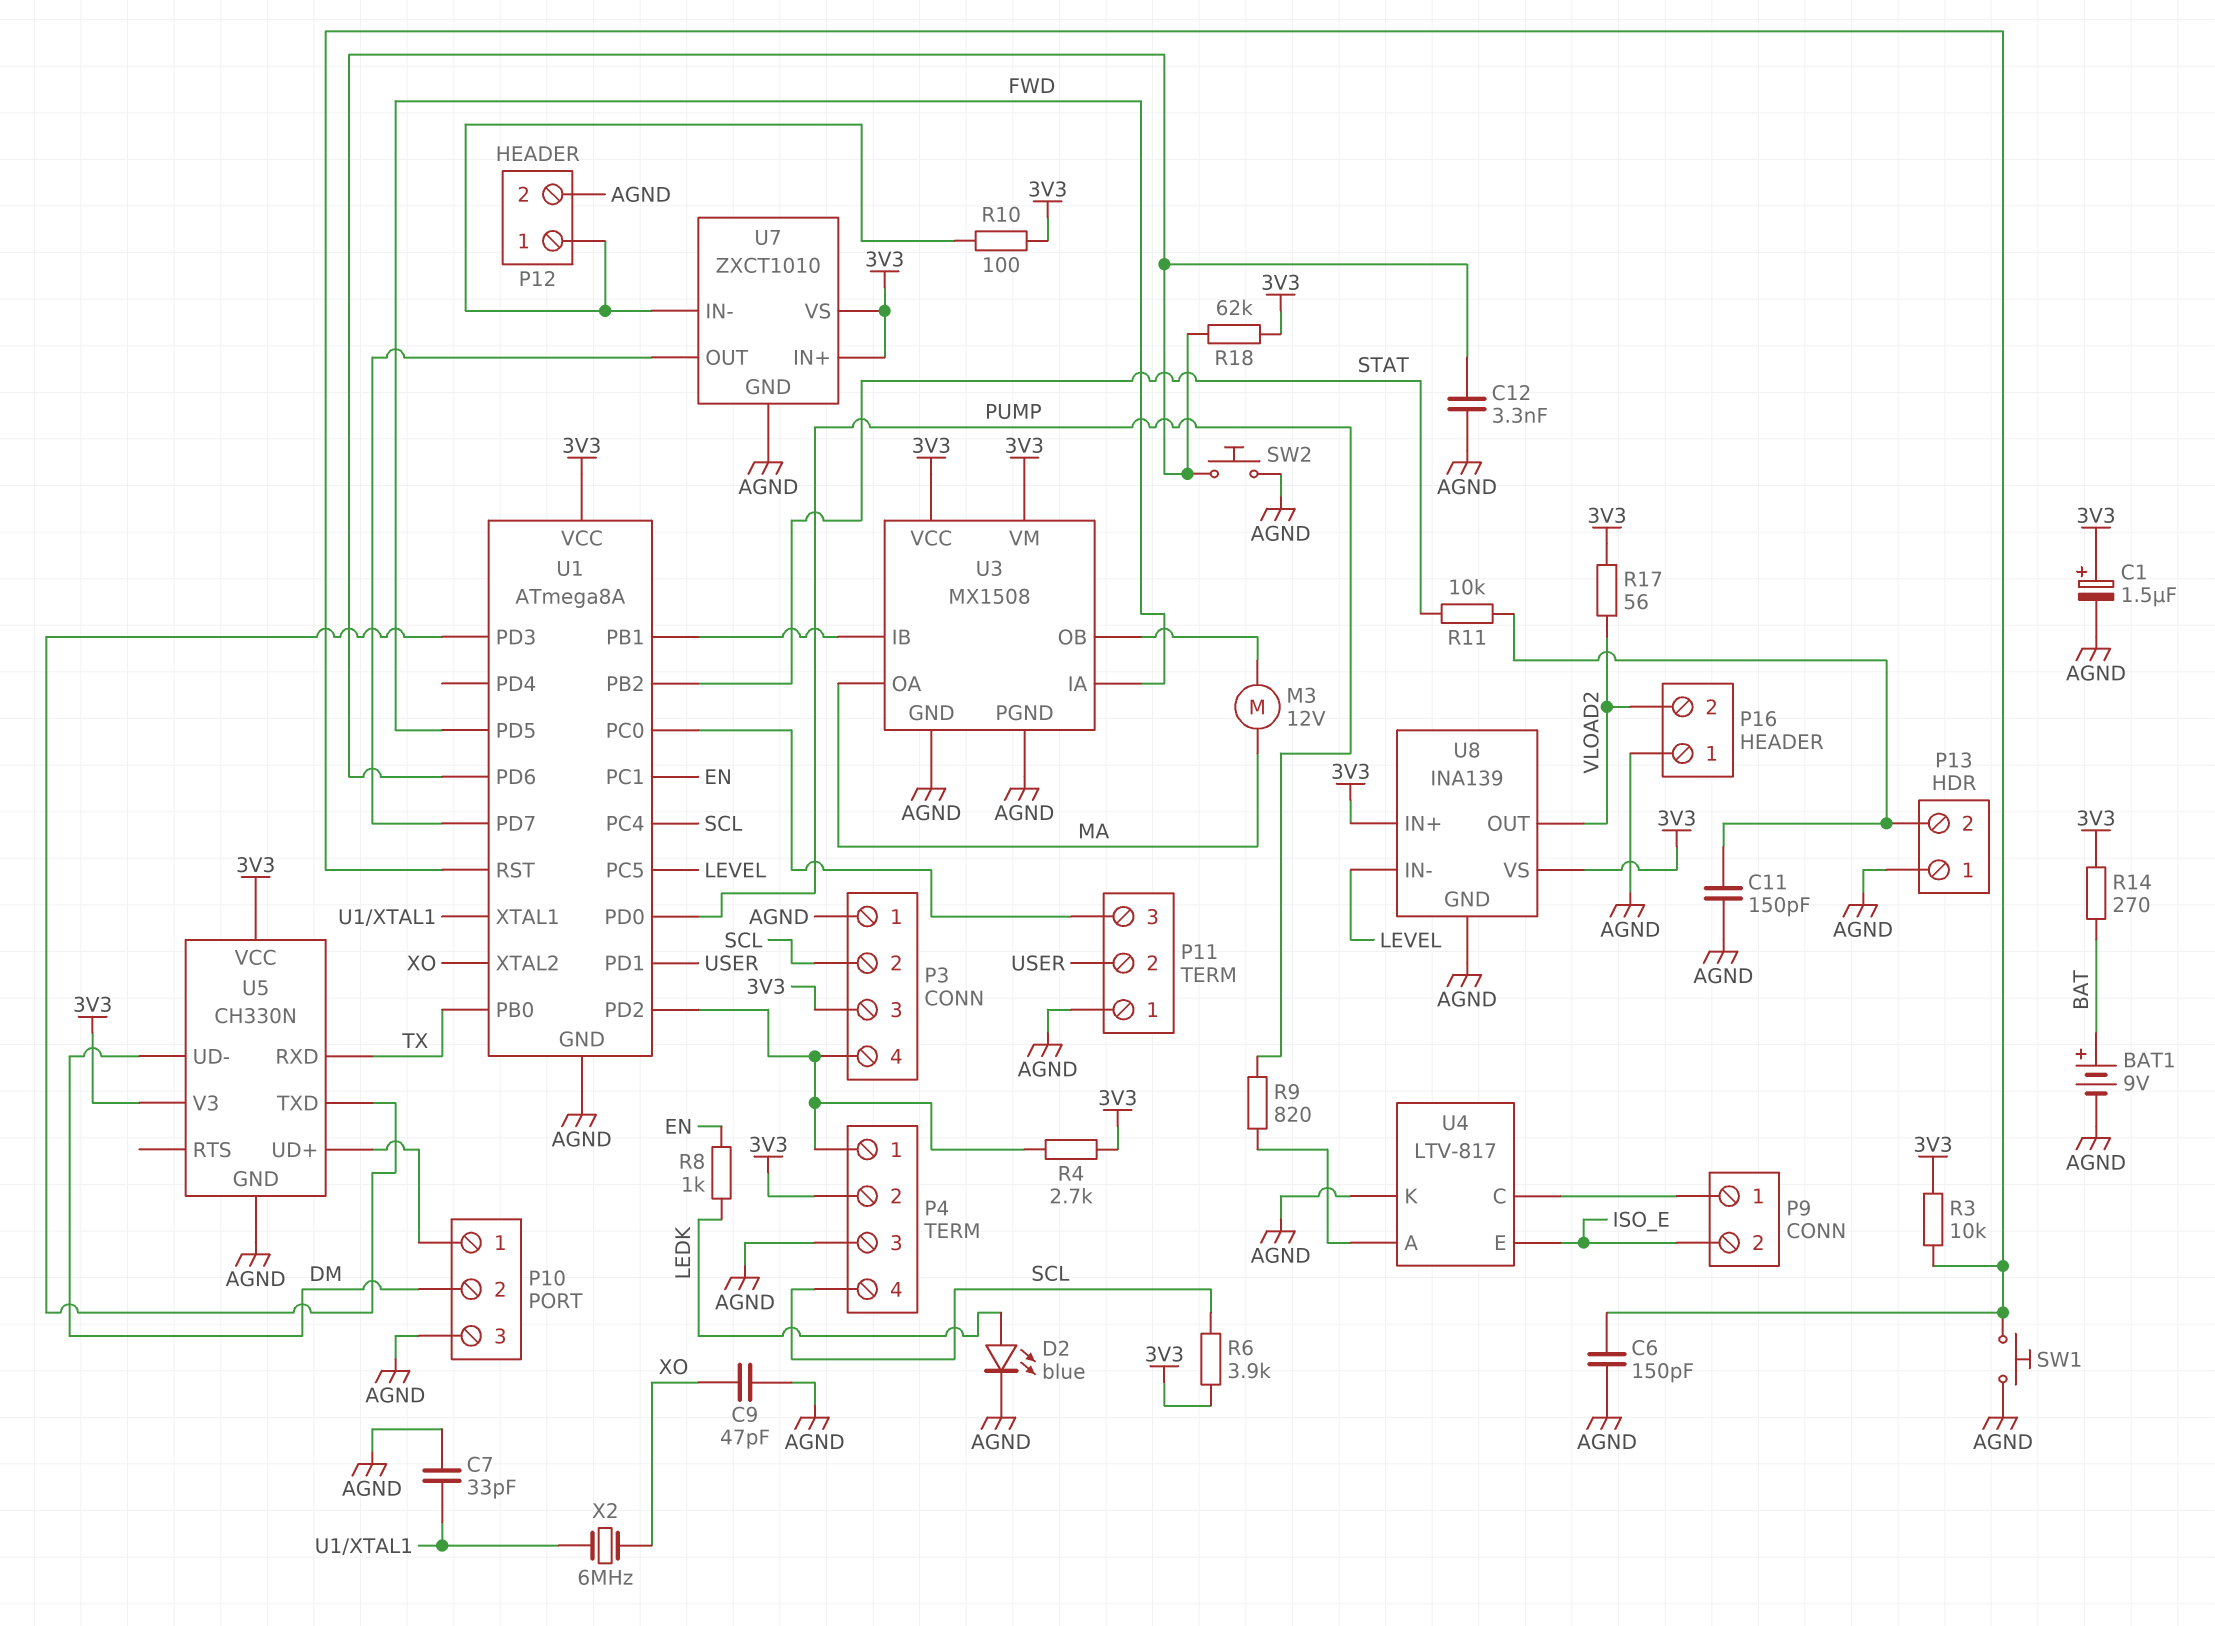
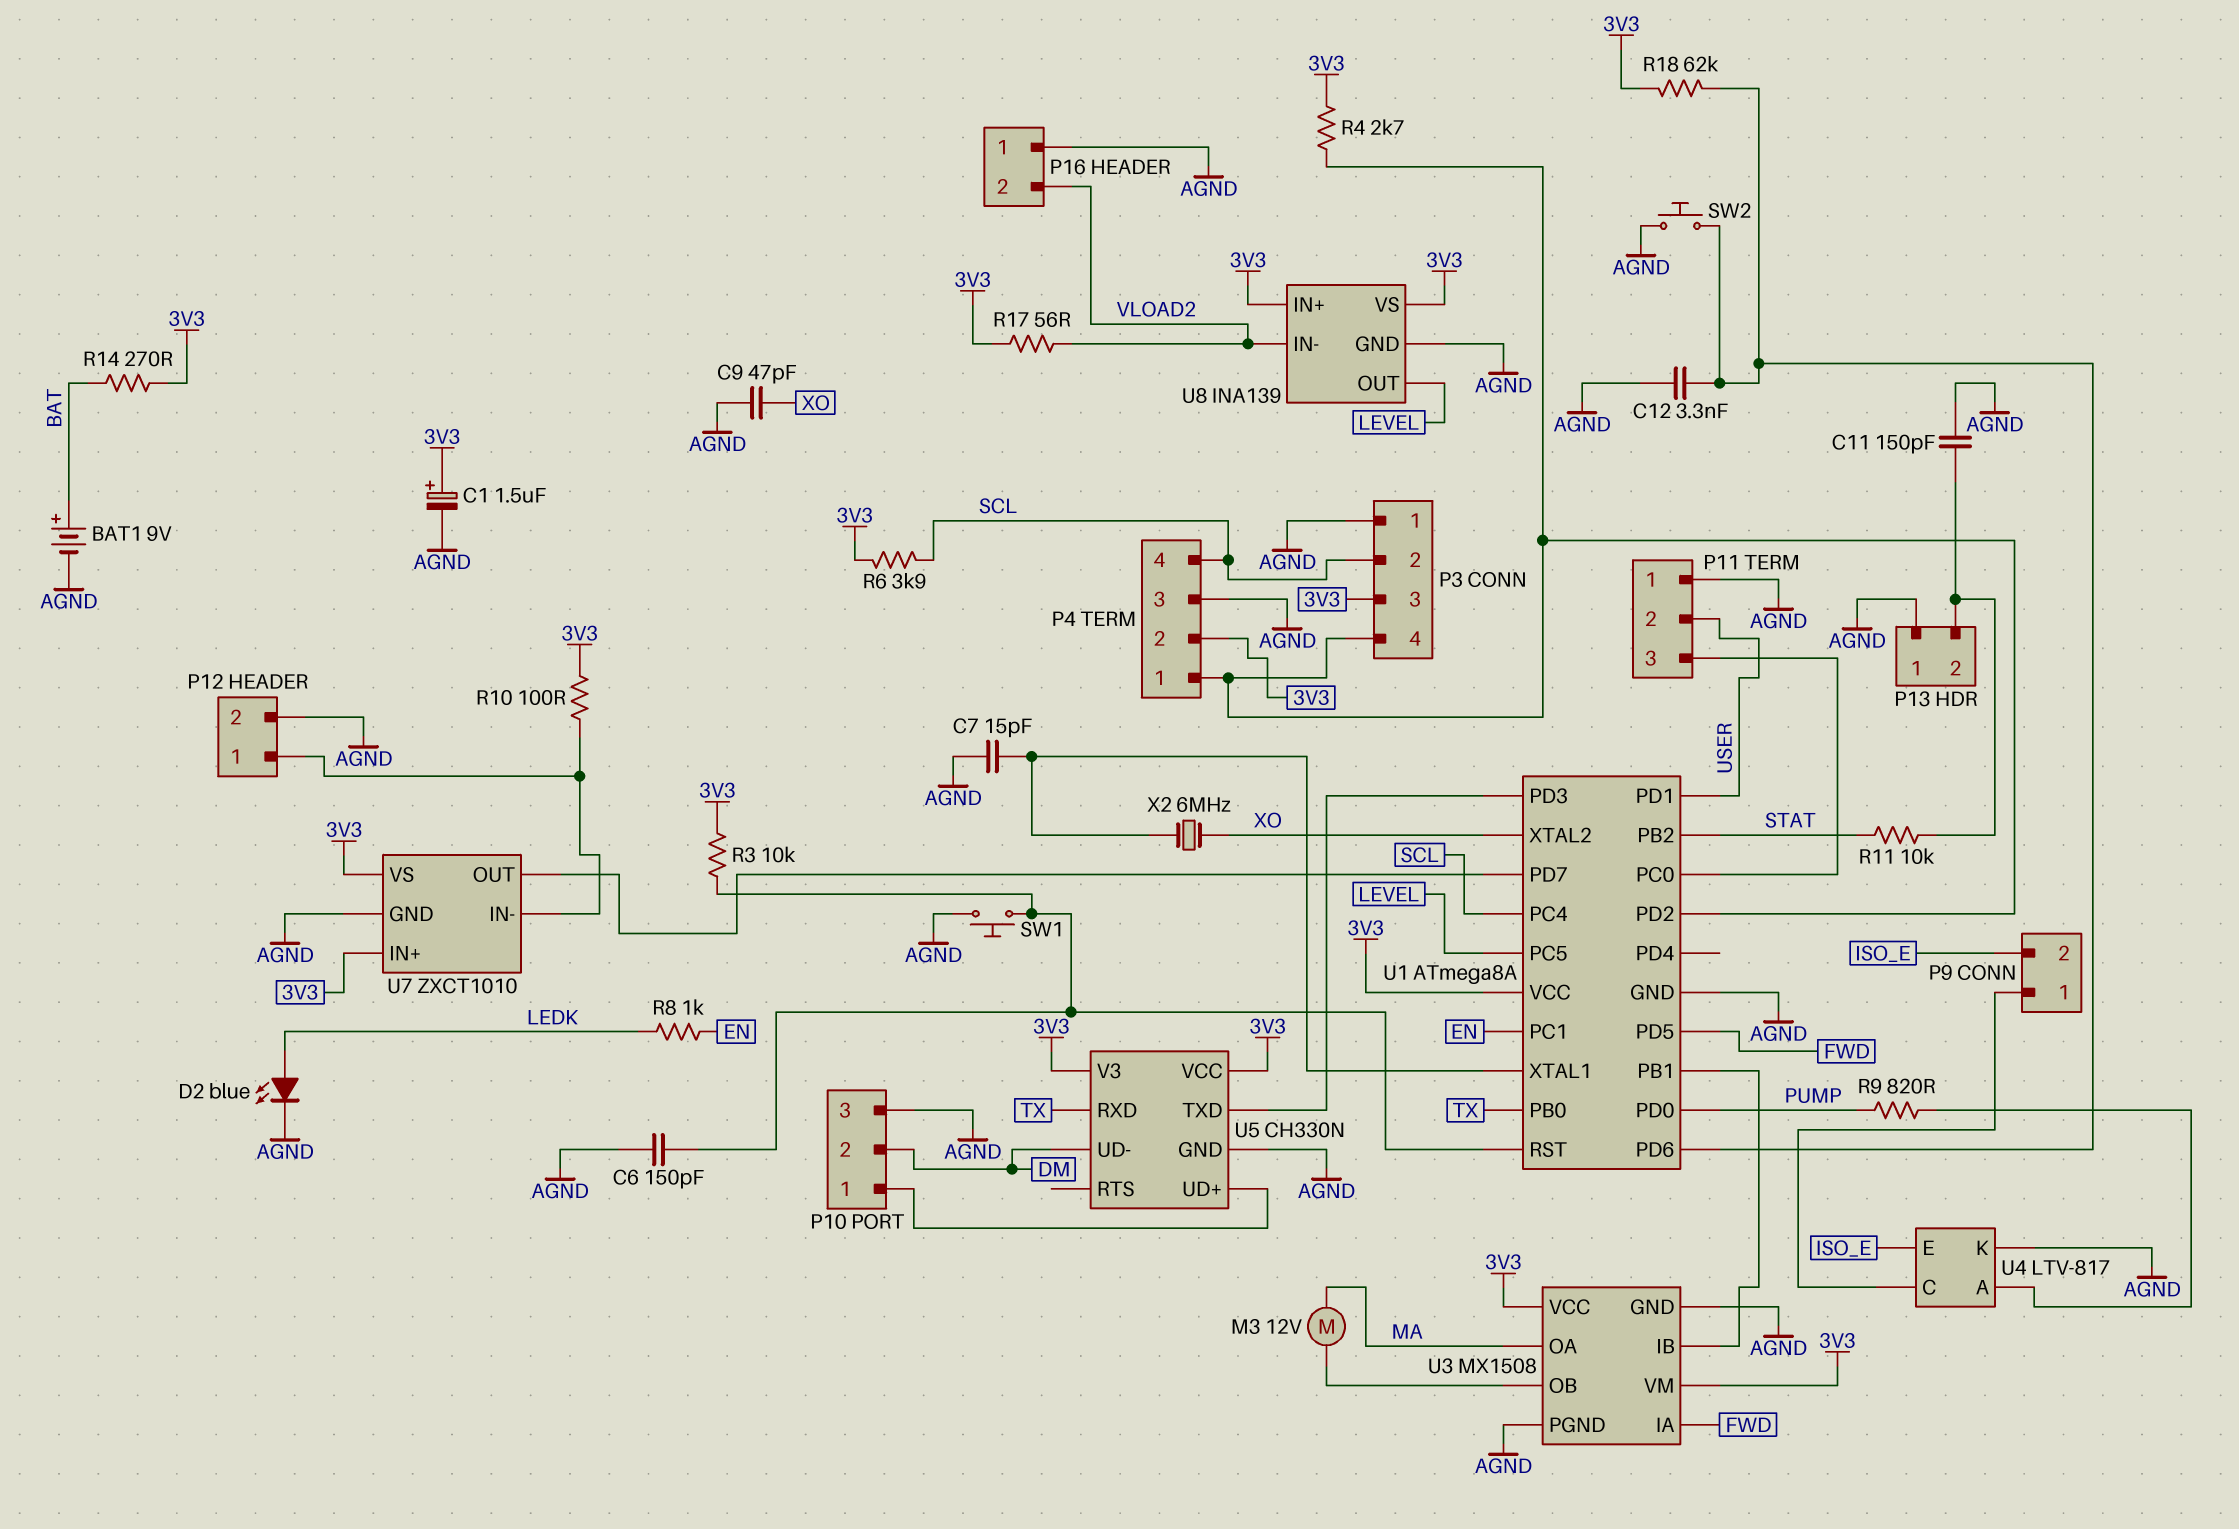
C7: 33pF (AGND, U1/XTAL1) -> 15pF (AGND, U1/XTAL1)
U8 pin IN-: LEVEL -> VLOAD2
U8 pin OUT: VLOAD2 -> LEVEL

